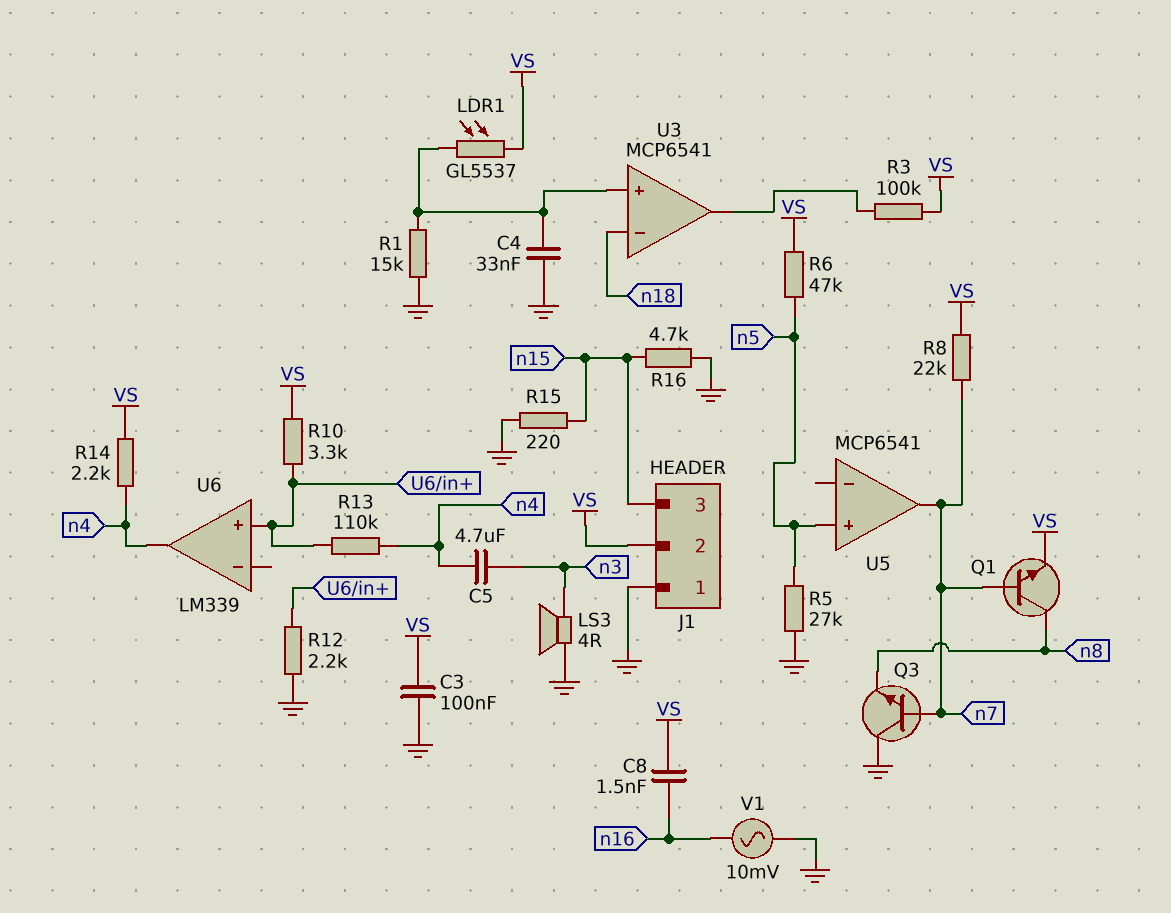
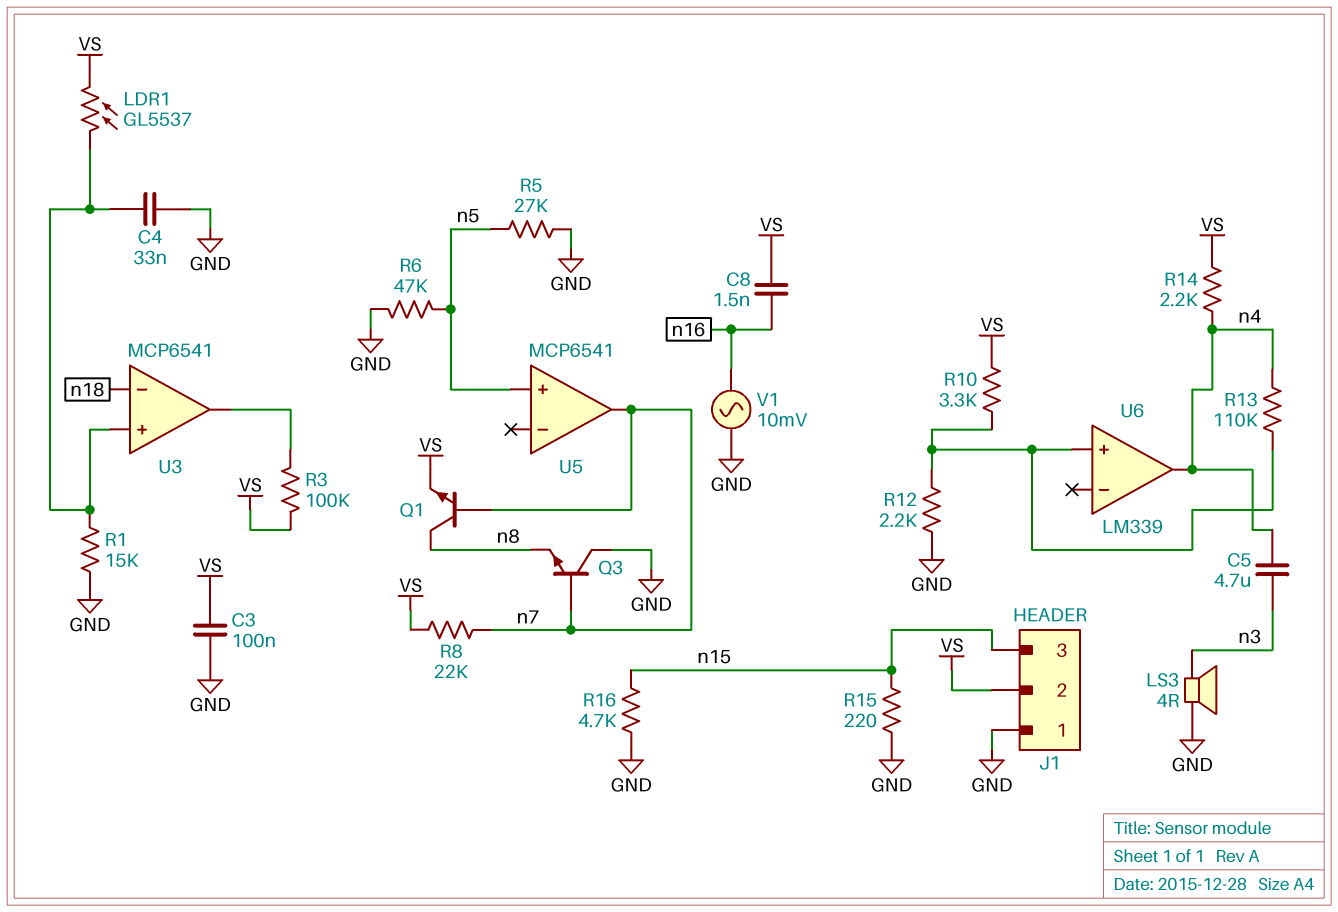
R6: 47k (VS, n5) -> 47k (GND, n5)

